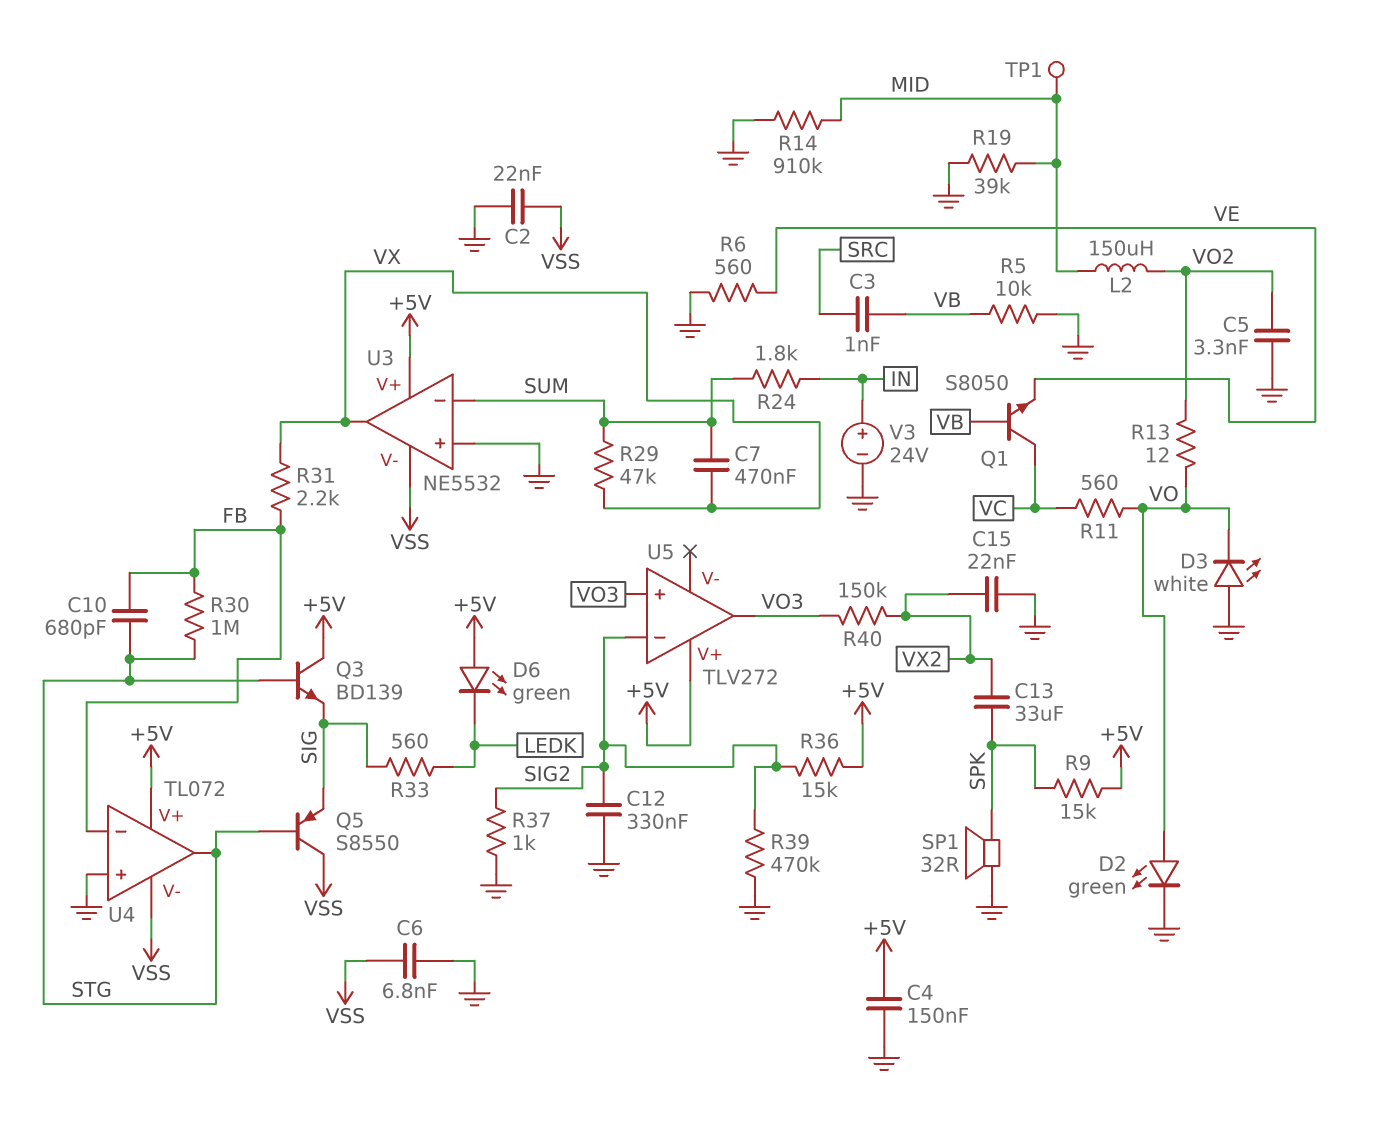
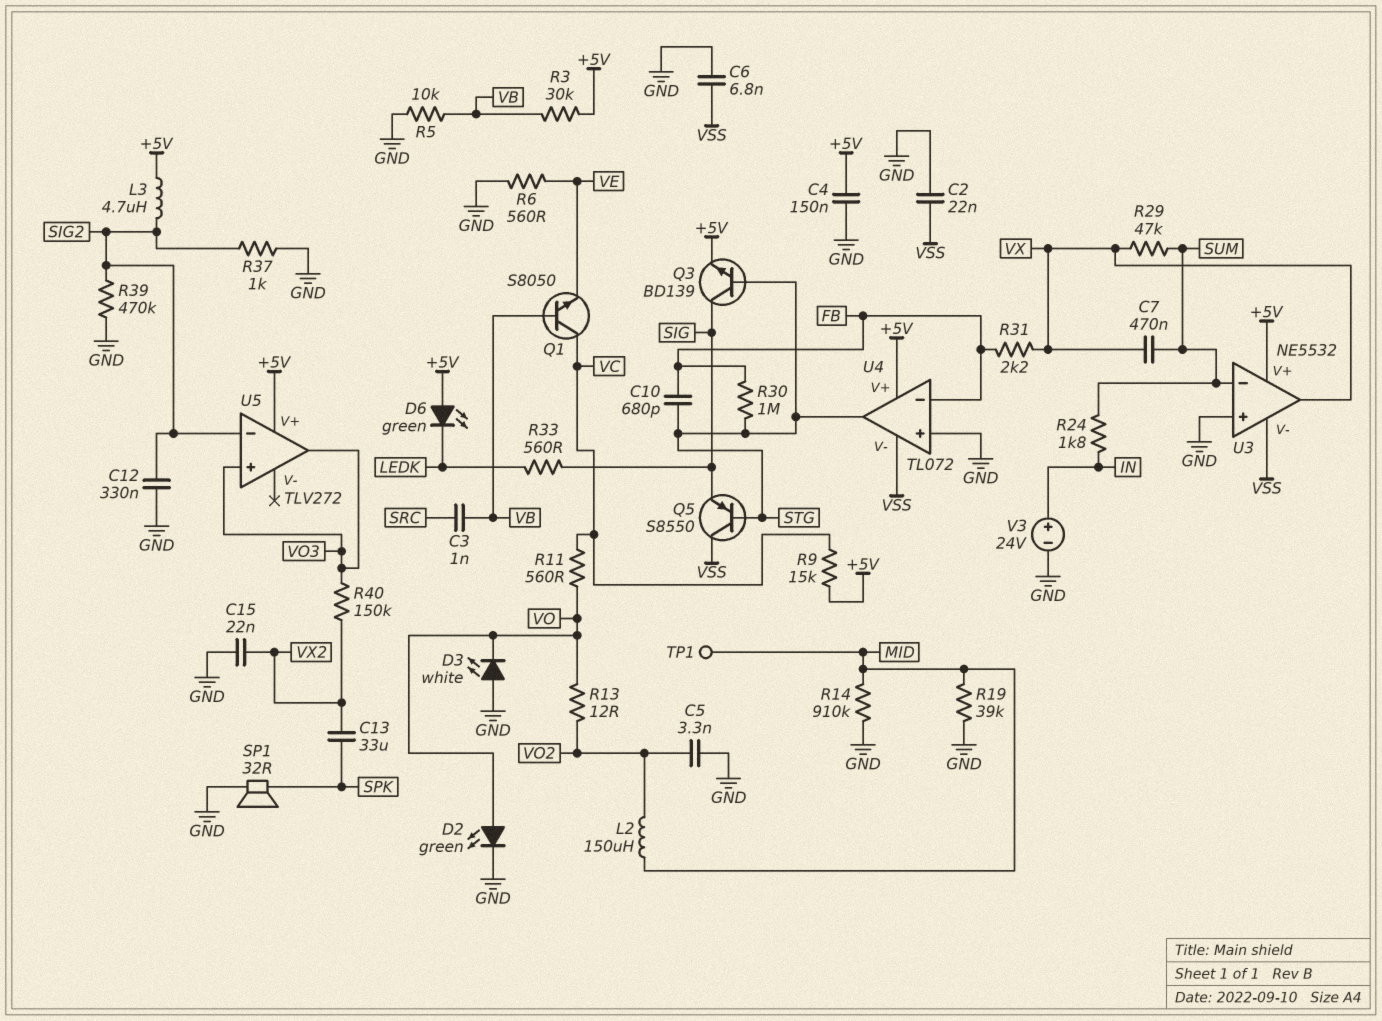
L3: none -> 4.7uH (+5V, SIG2)
Q3: NPN BD139 (B STG, C +5V, E SIG) -> NPN BD139 (B STG, C SIG, E +5V)
R3: none -> 30k (+5V, VB)
R9: 15k (+5V, SPK) -> 15k (+5V, VC)
R36: 15k (+5V, SIG2) -> none

